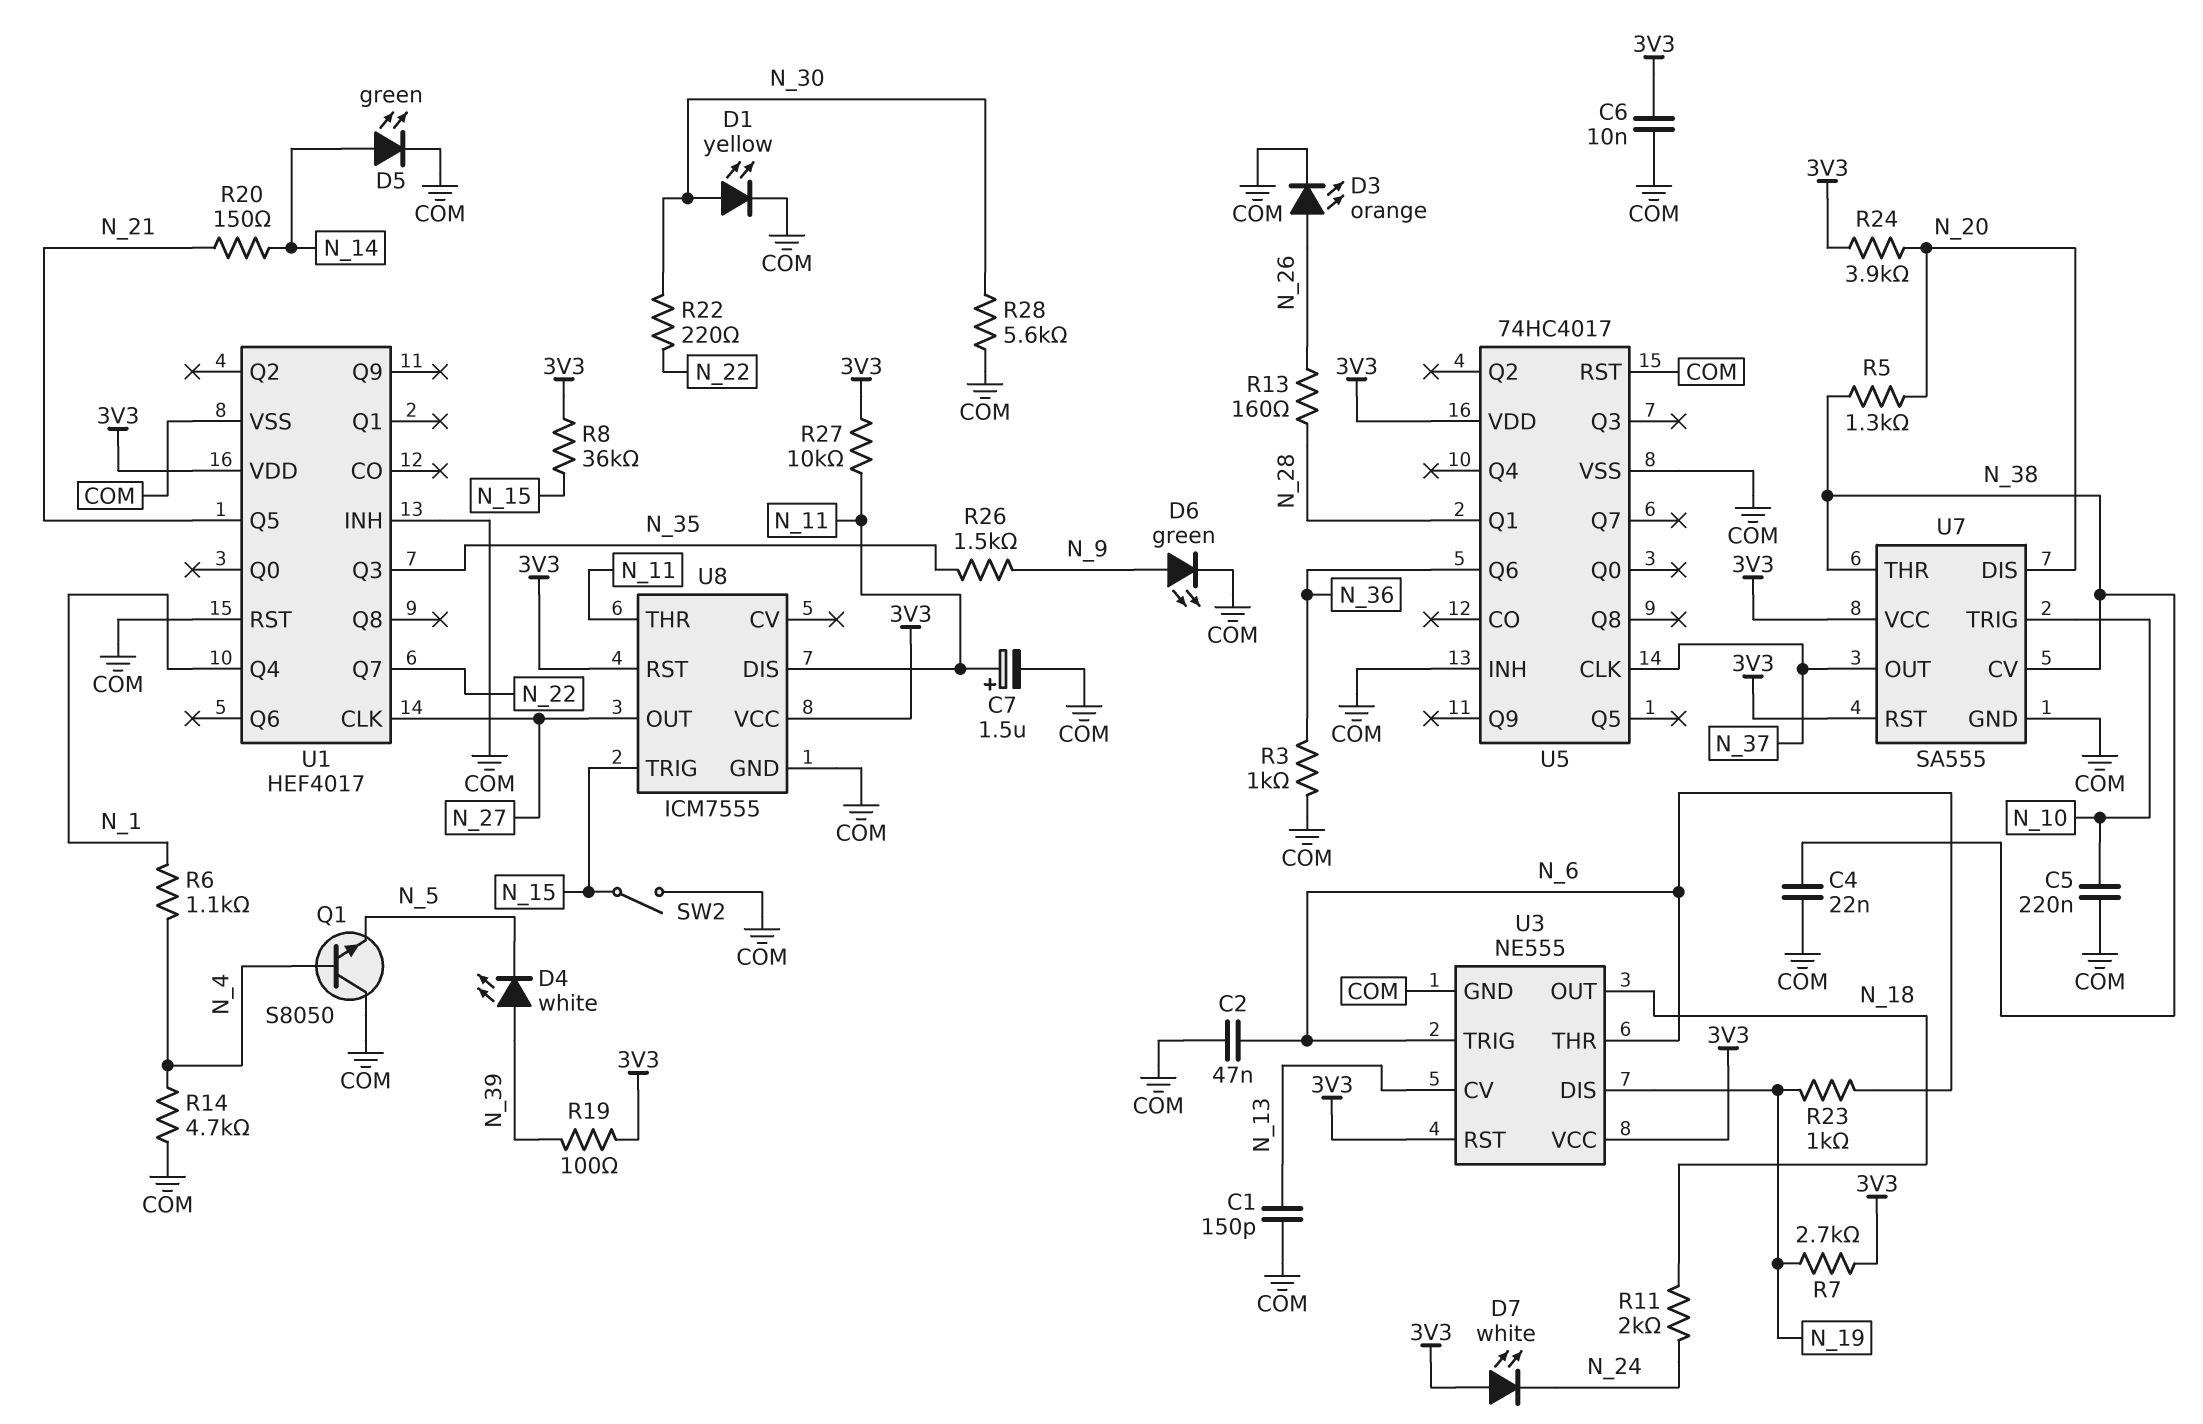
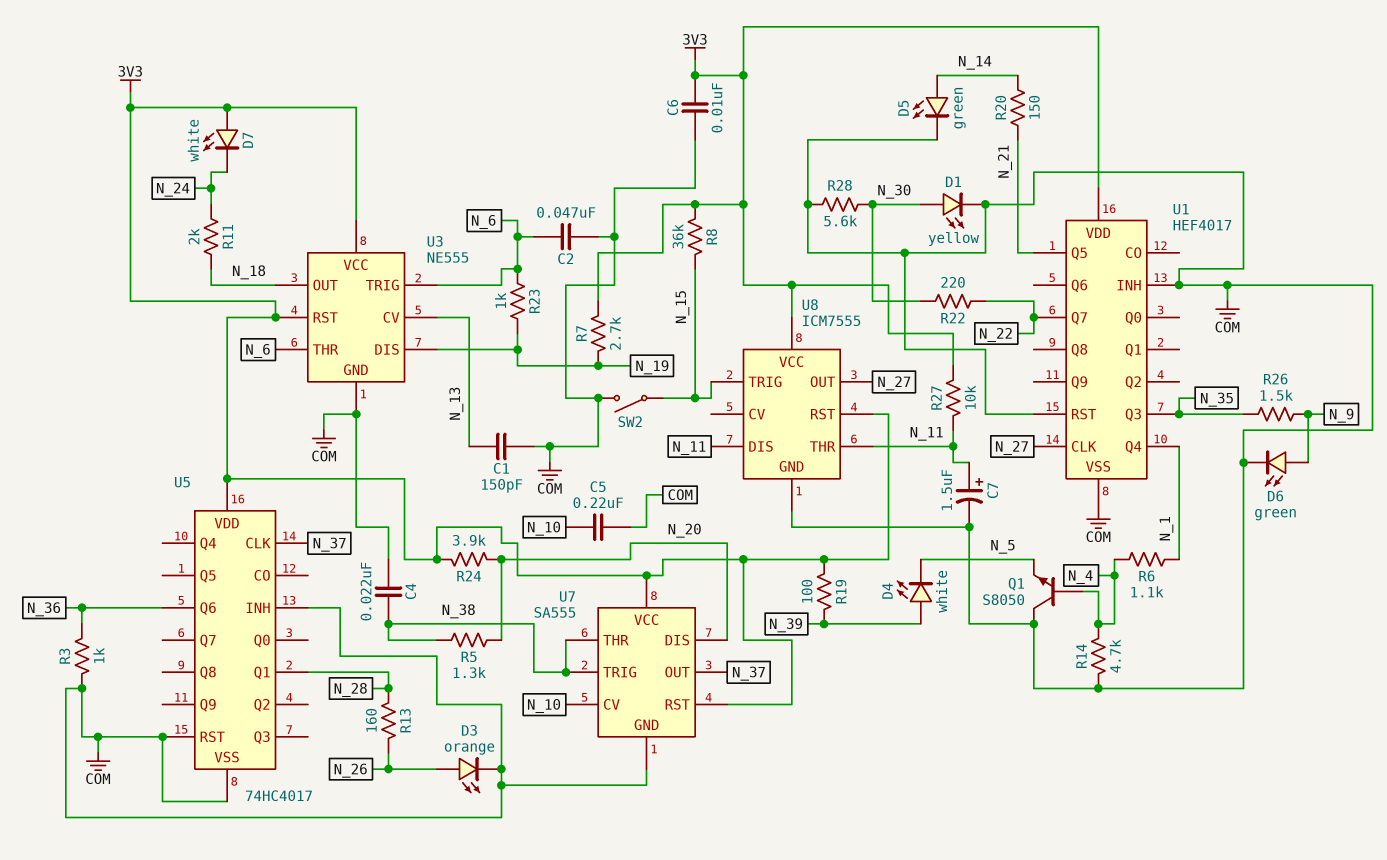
U7 pin CV: N_38 -> N_10
U7 pin TRIG: N_10 -> N_38

